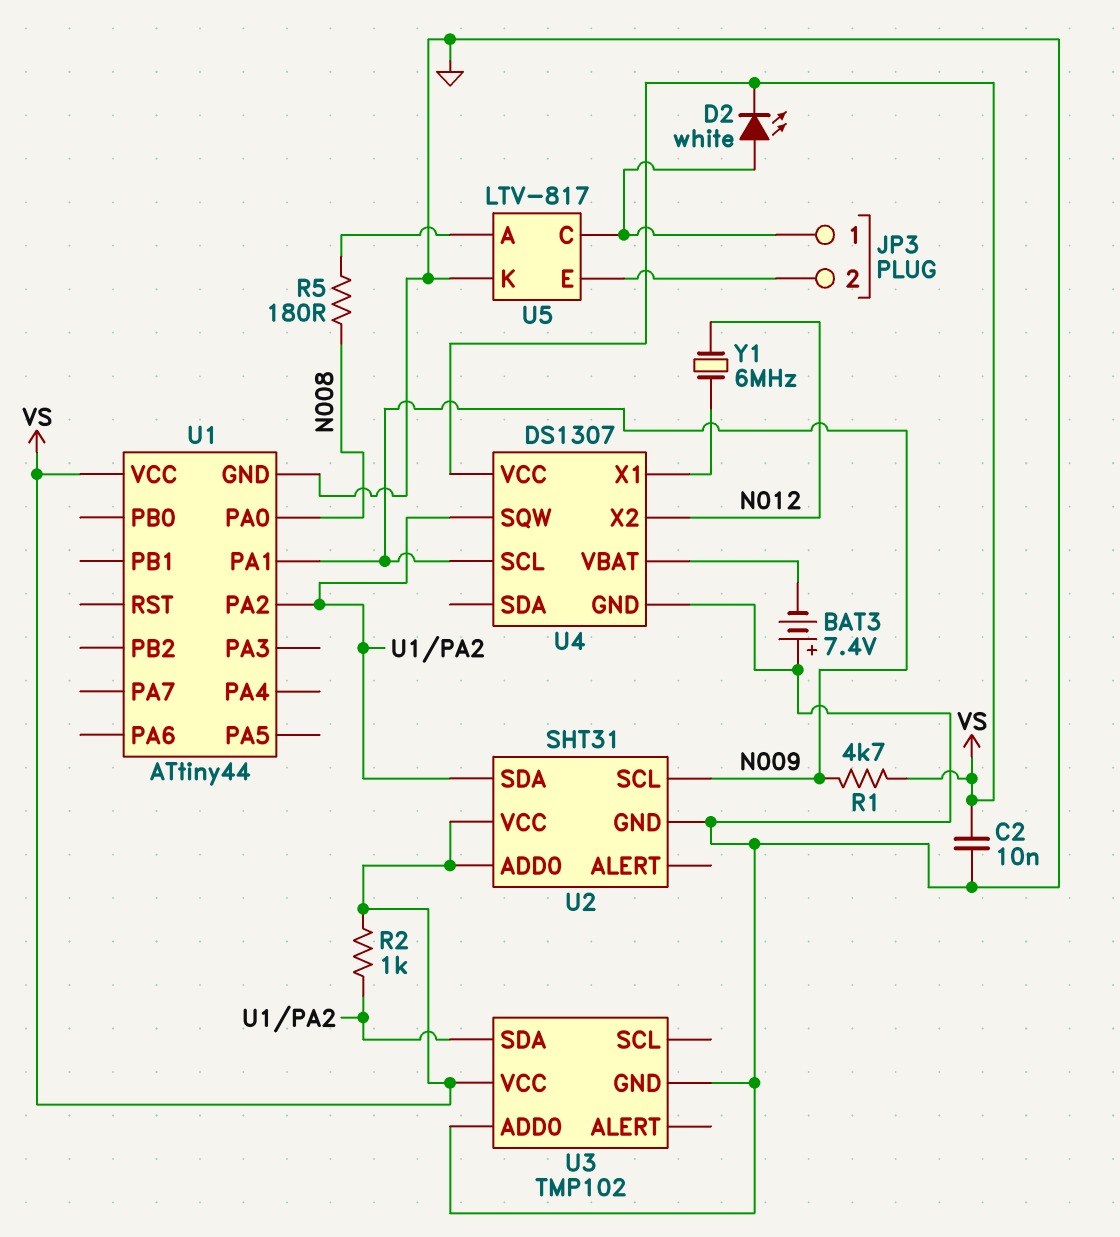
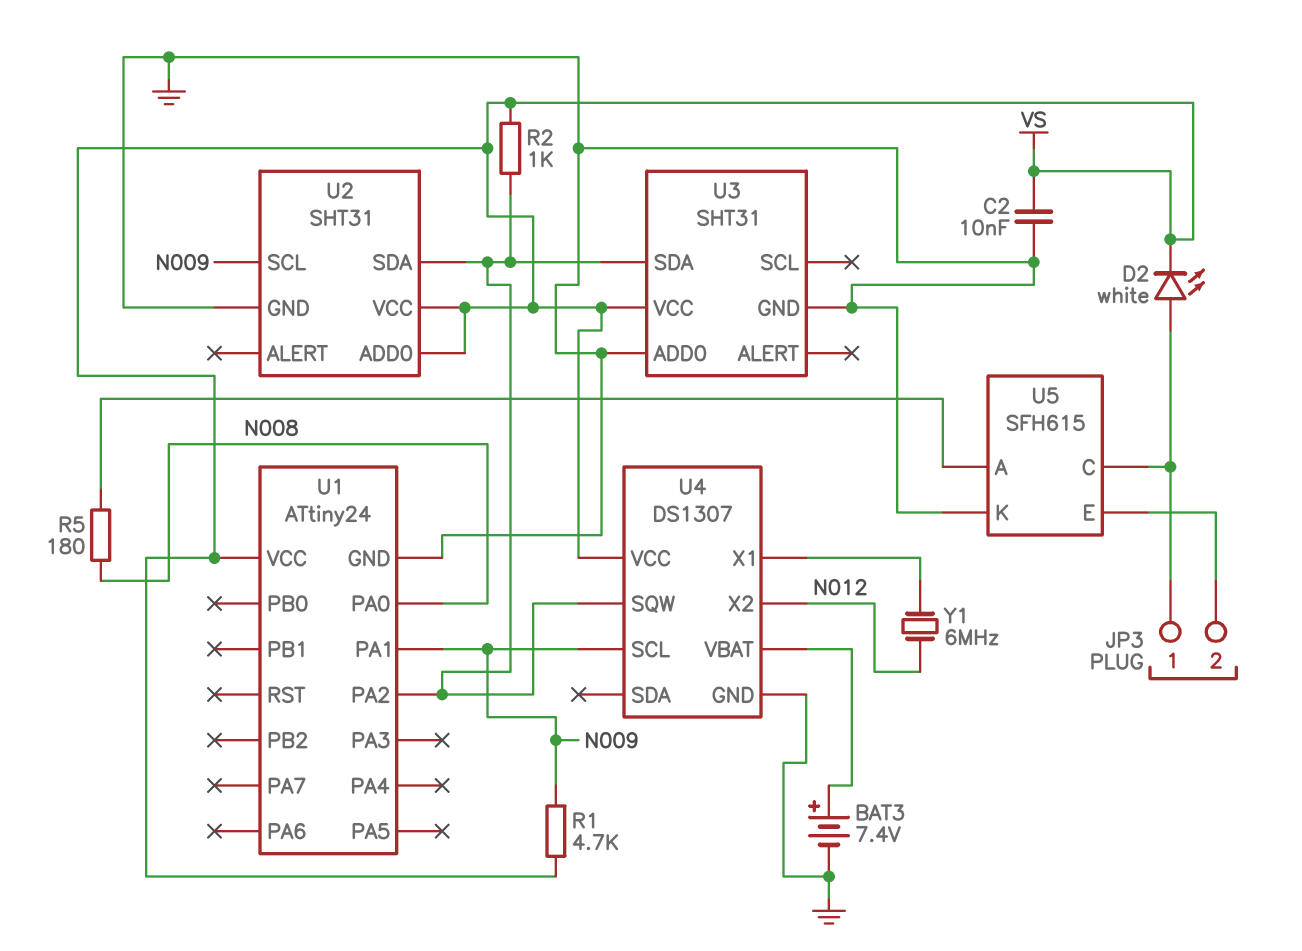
BAT3: 7.4V (plus GND, minus U4/VBAT) -> 7.4V (plus U4/VBAT, minus GND)
U1: ATtiny44 -> ATtiny24
U3: TMP102 -> SHT31
U5: LTV-817 -> SFH615

